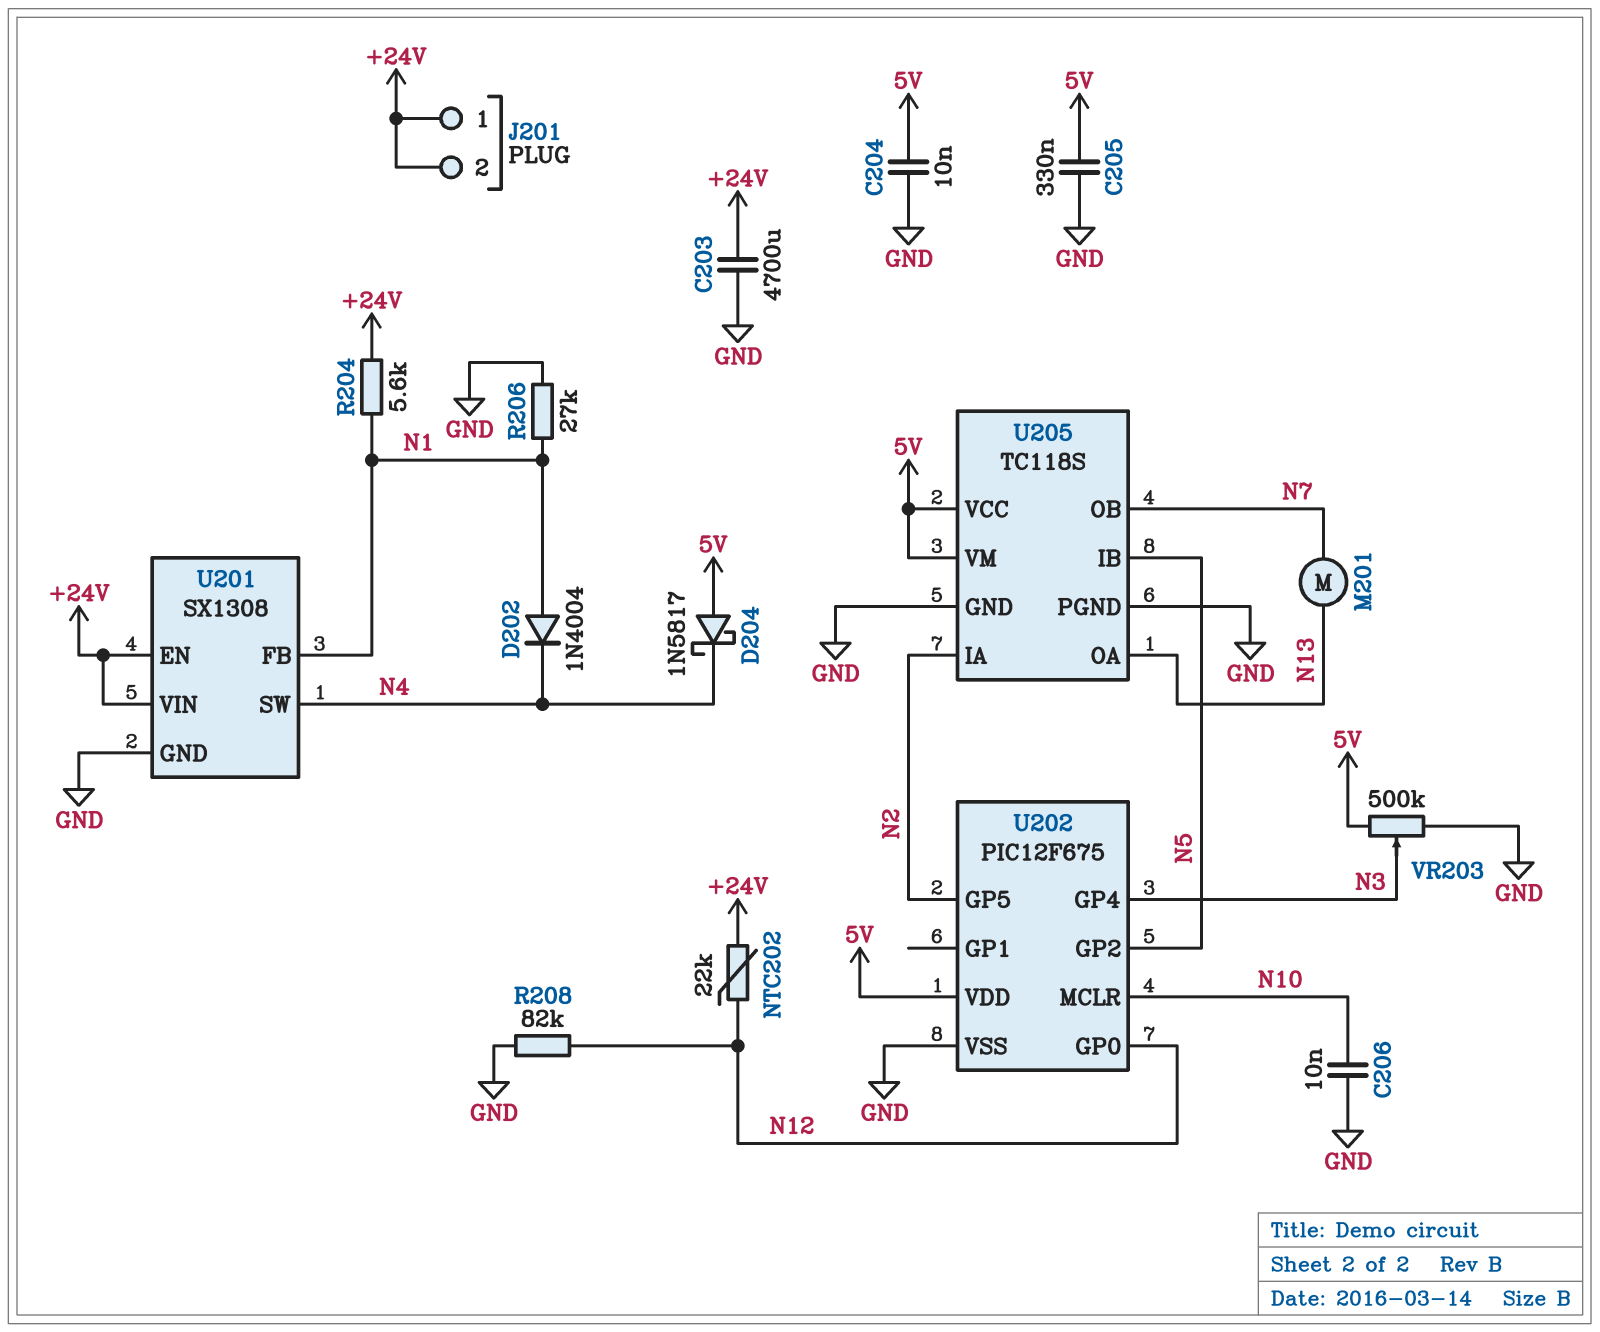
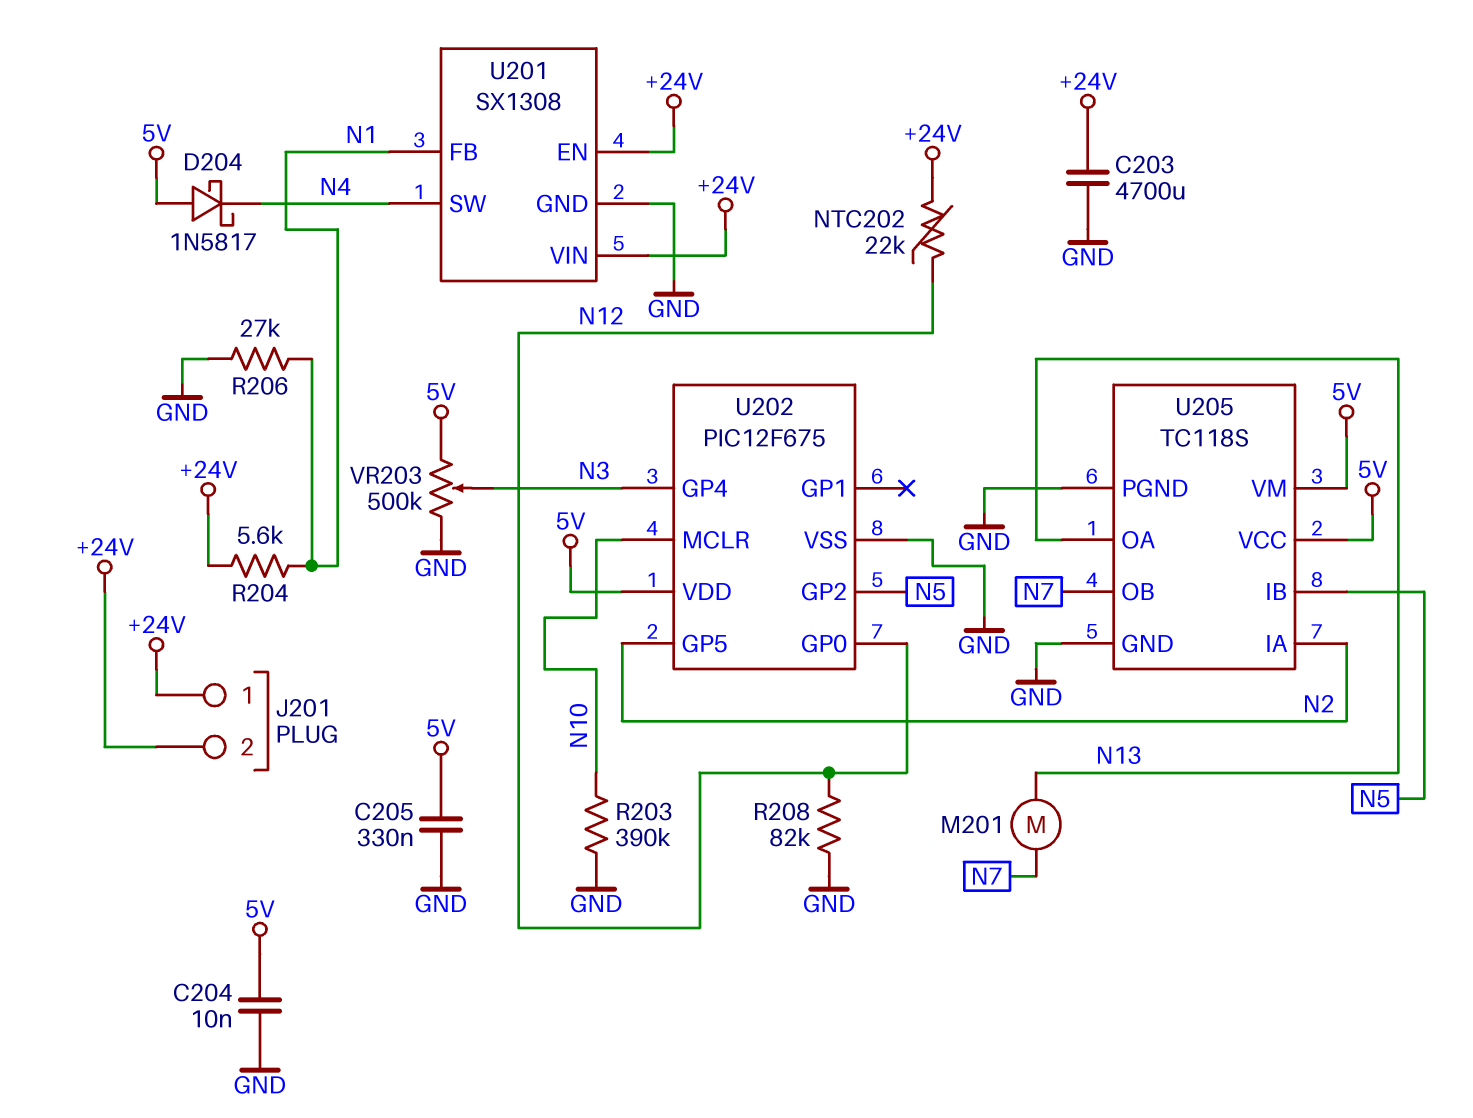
C206: 10nF (GND, N10) -> none
D202: diode 1N4004 (A N1, K N4) -> none
R203: none -> 390k (GND, N10)

